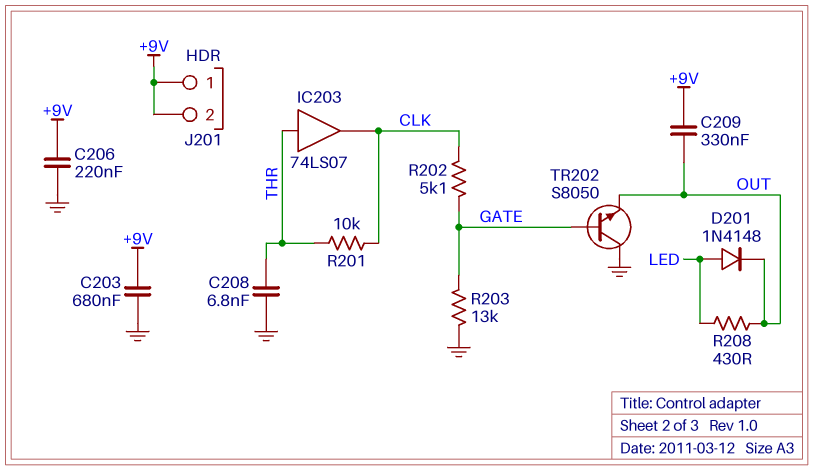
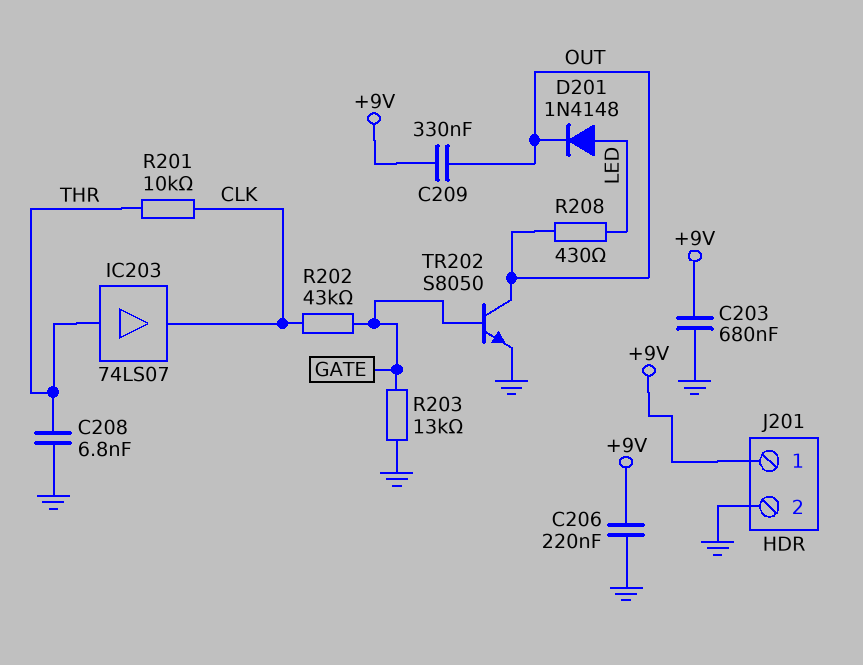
J201 pin 2: +9V -> GND
R202: 5.1k (CLK, GATE) -> 43k (CLK, GATE)
TR202: NPN S8050 (B GATE, C GND, E OUT) -> NPN S8050 (B GATE, C OUT, E GND)

